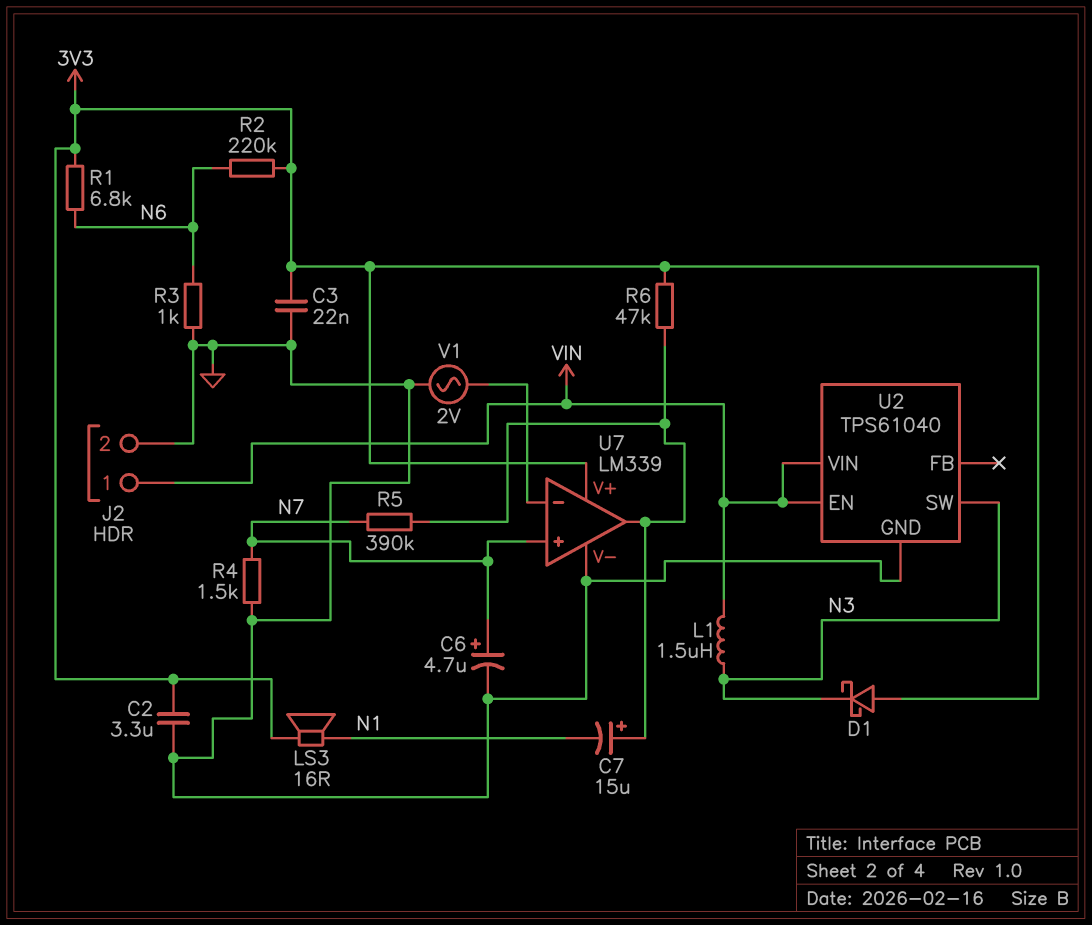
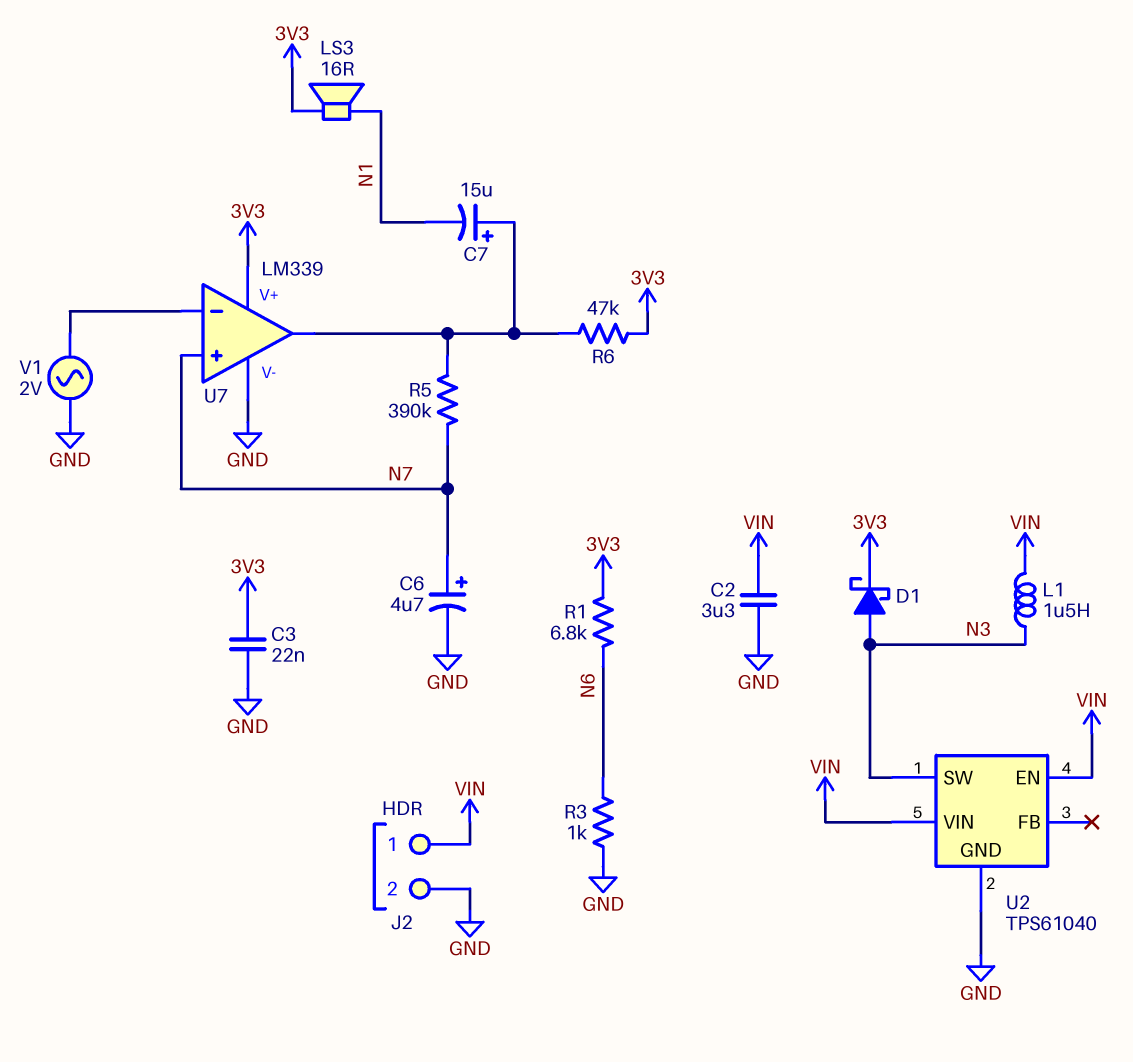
C2: 3.3uF (3V3, GND) -> 3.3uF (GND, VIN)
D1: schottky (A 3V3, K N3) -> schottky (A N3, K 3V3)
R2: 220k (3V3, N6) -> none
R4: 1.5k (GND, N7) -> none

